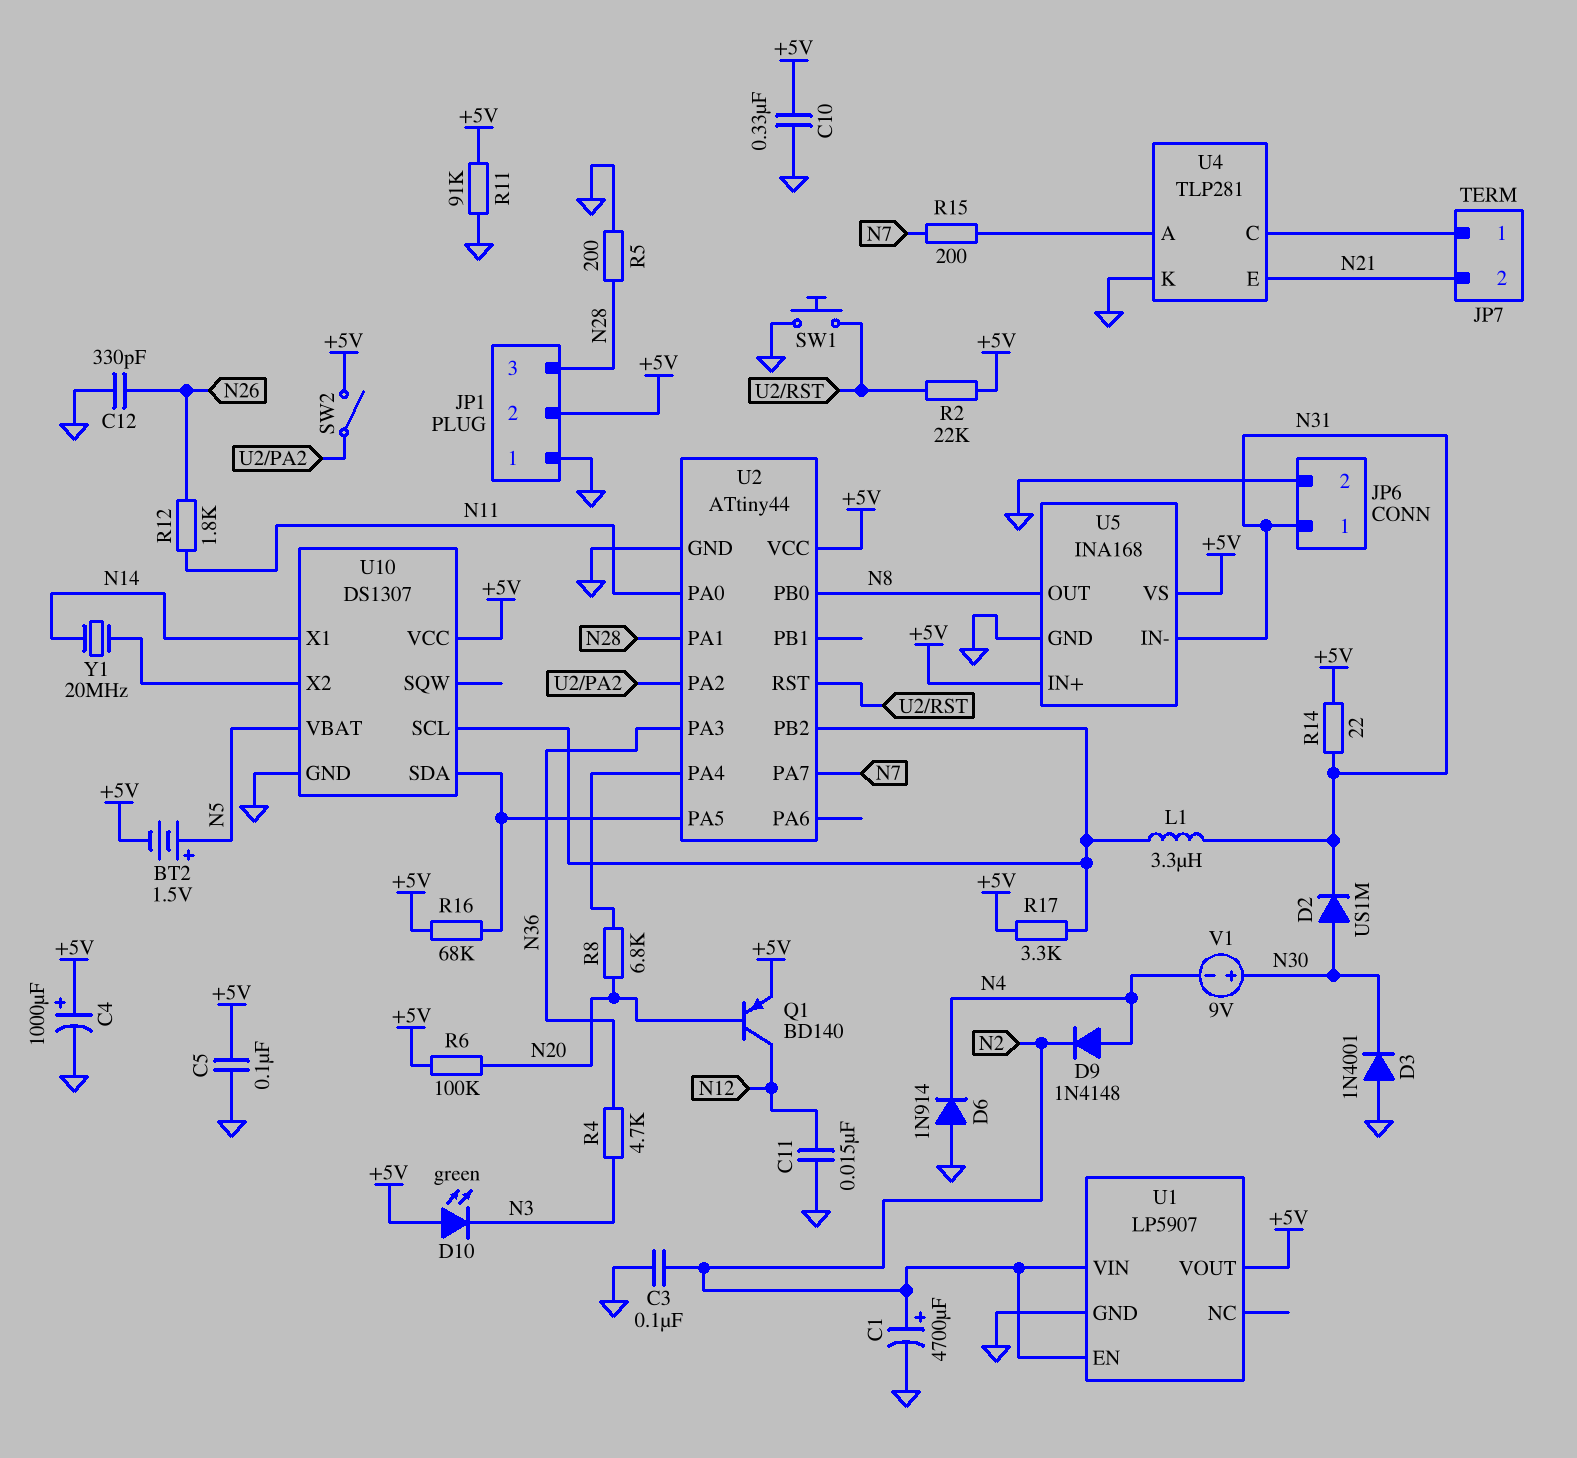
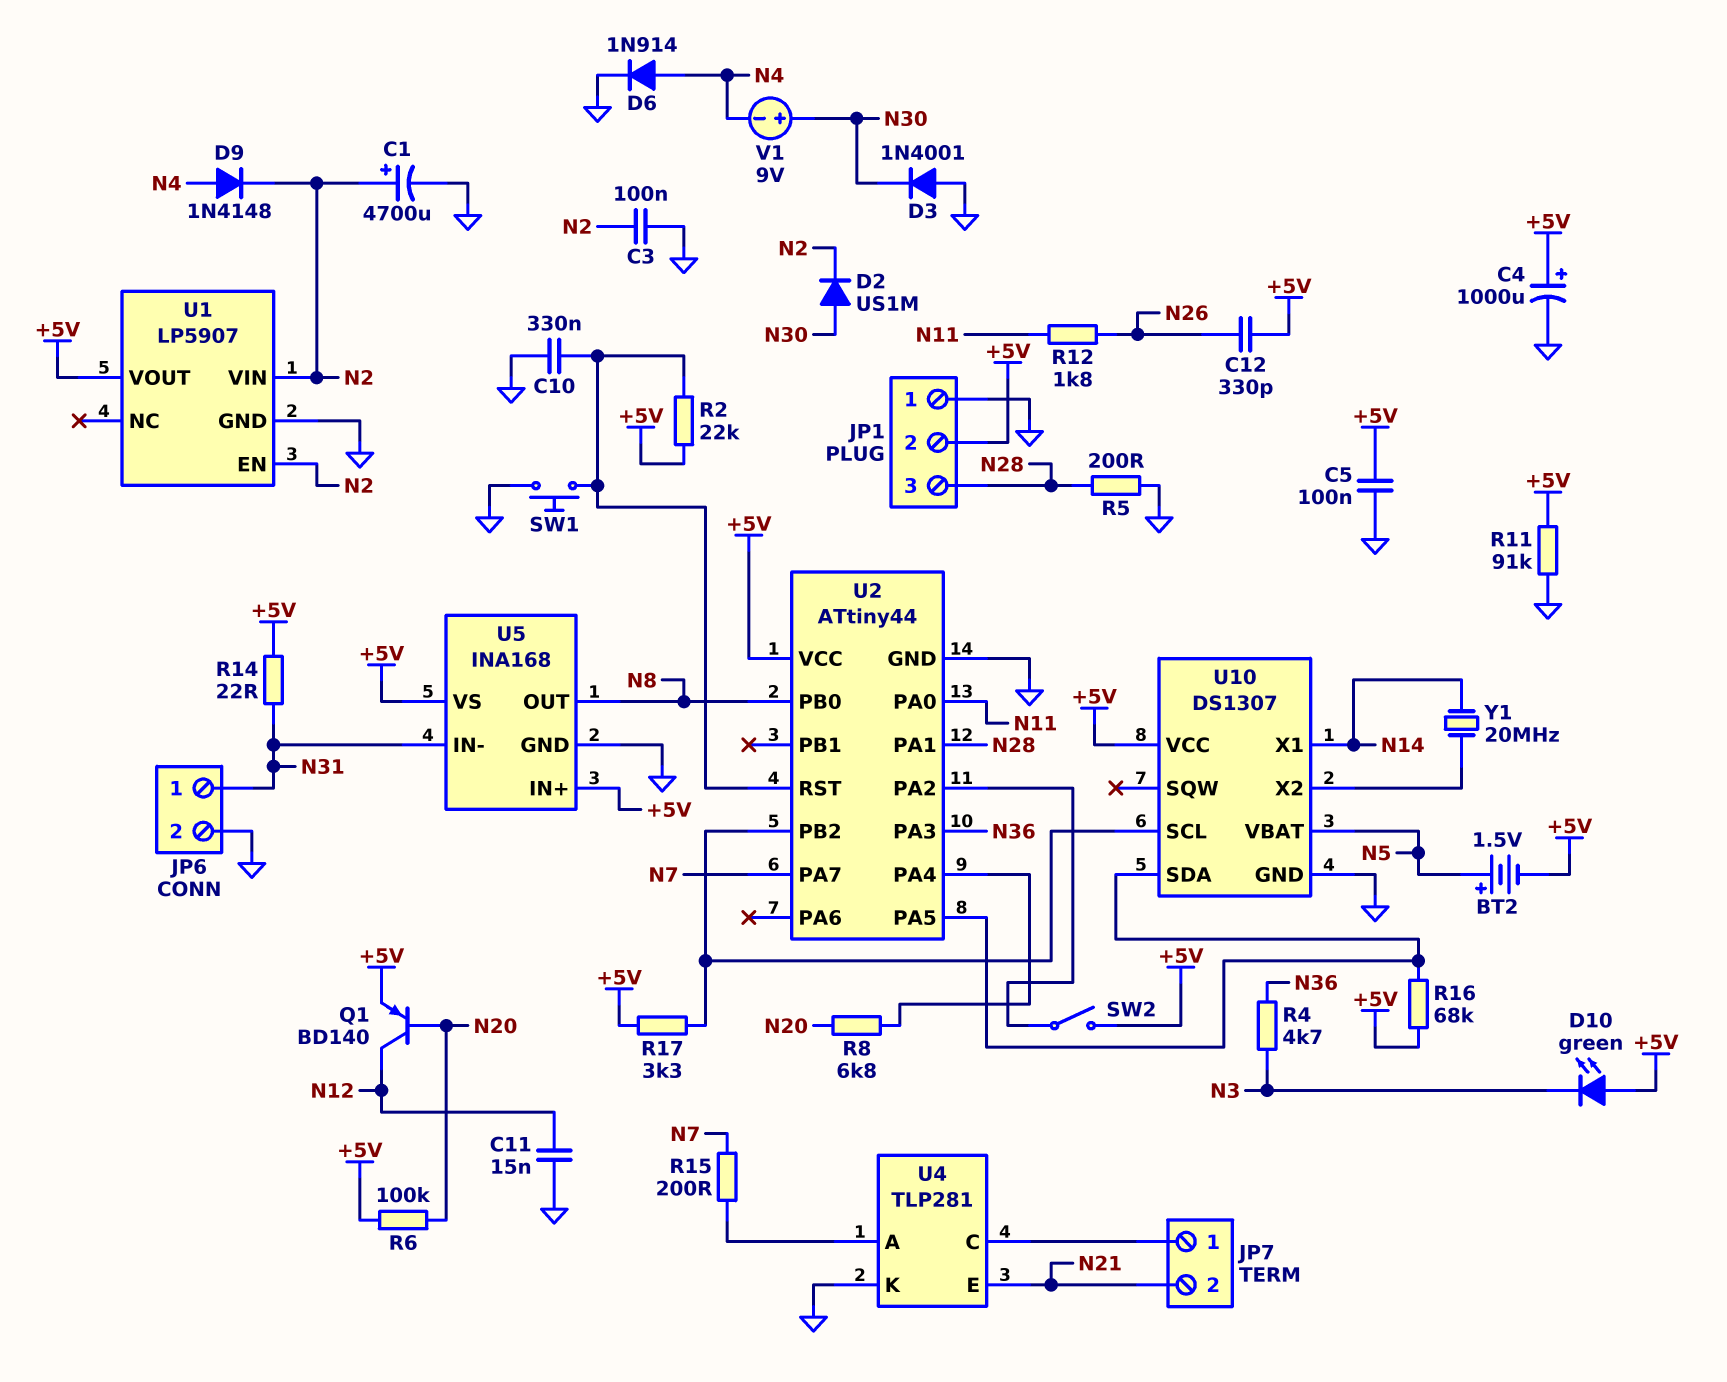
C10: 330nF (+5V, GND) -> 330nF (GND, U2/RST)
C12: 330pF (GND, N26) -> 330pF (+5V, N26)
D2: diode US1M (A N30, K N31) -> diode US1M (A N30, K N2)
D6: diode 1N914 (A GND, K N4) -> diode 1N914 (A N4, K GND)
L1: 3.3uH (N31, U2/PB2) -> none

